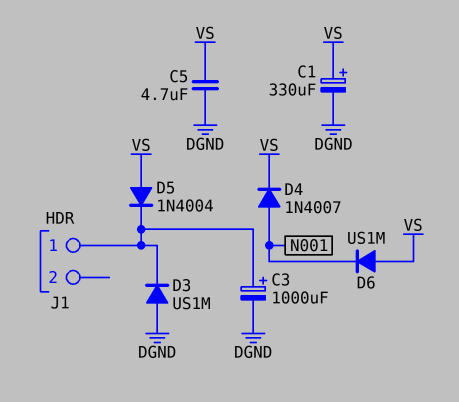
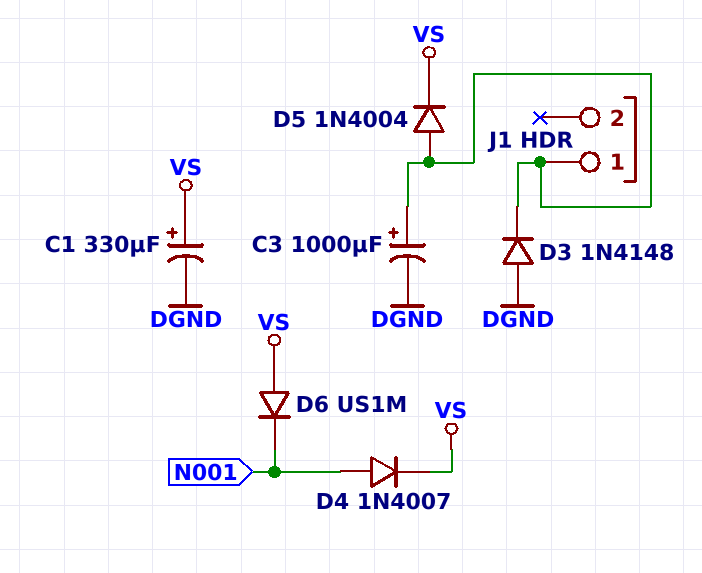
C5: 4.7uF (DGND, VS) -> none
D3: diode US1M (A DGND, K J1/1) -> diode 1N4148 (A DGND, K J1/1)
D5: diode 1N4004 (A VS, K J1/1) -> diode 1N4004 (A J1/1, K VS)

